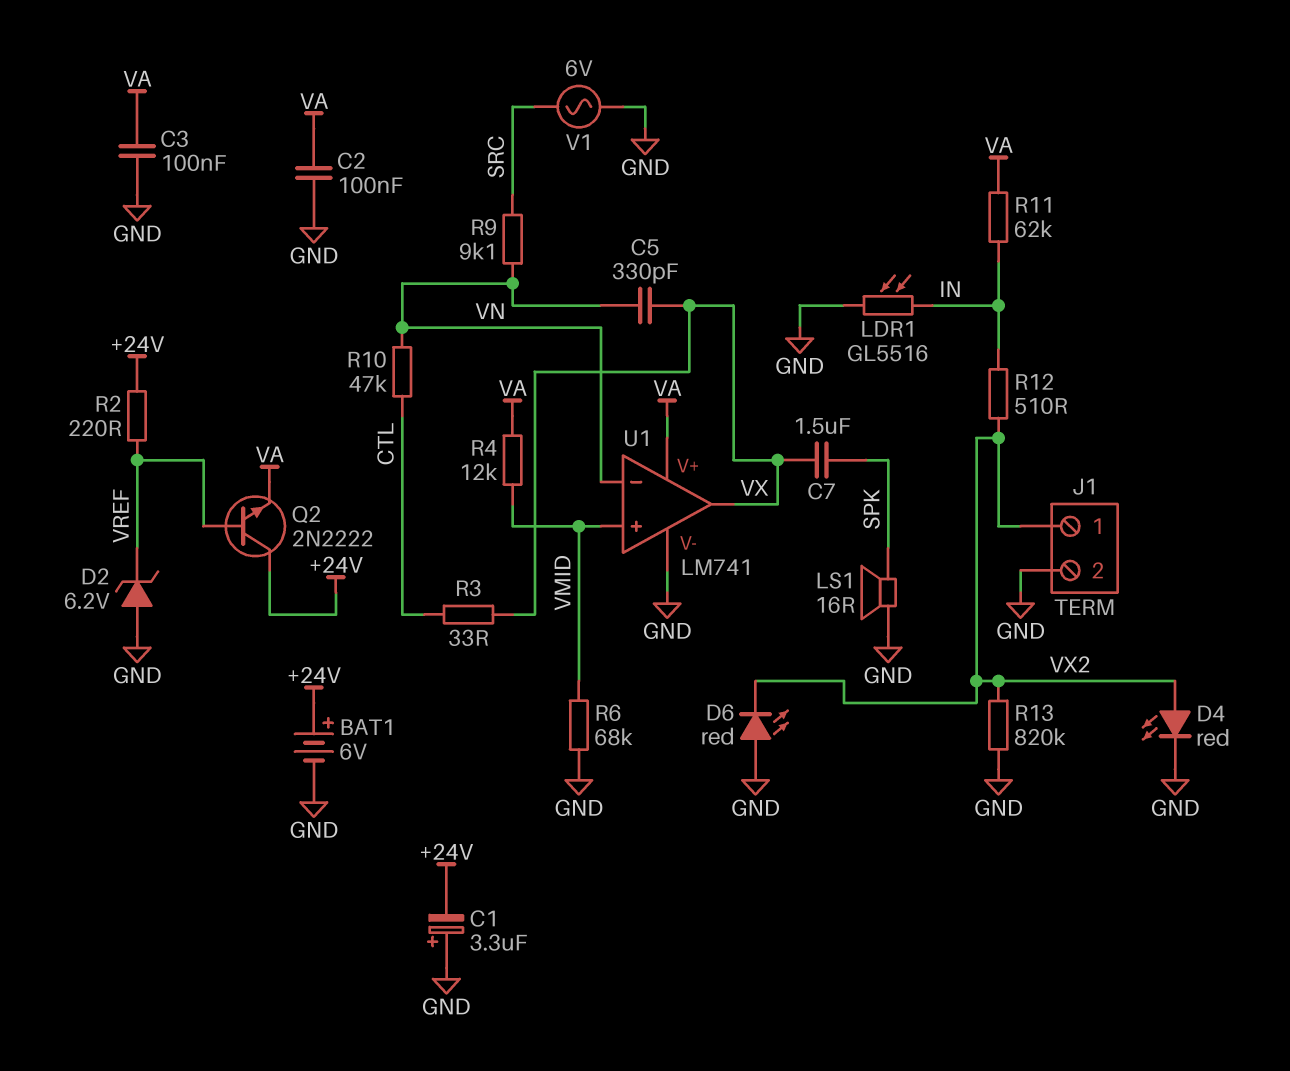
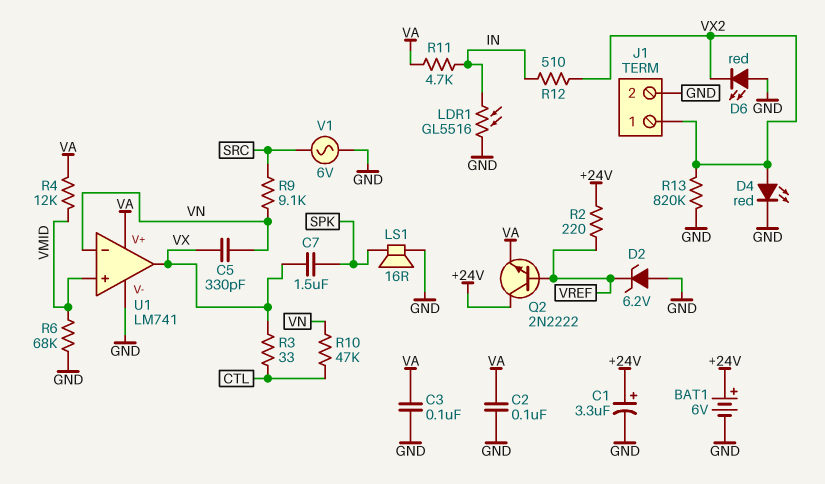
C1: 3.3uF (plus GND, minus +24V) -> 3.3uF (plus +24V, minus GND)
R11: 62k (IN, VA) -> 4.7k (IN, VA)

